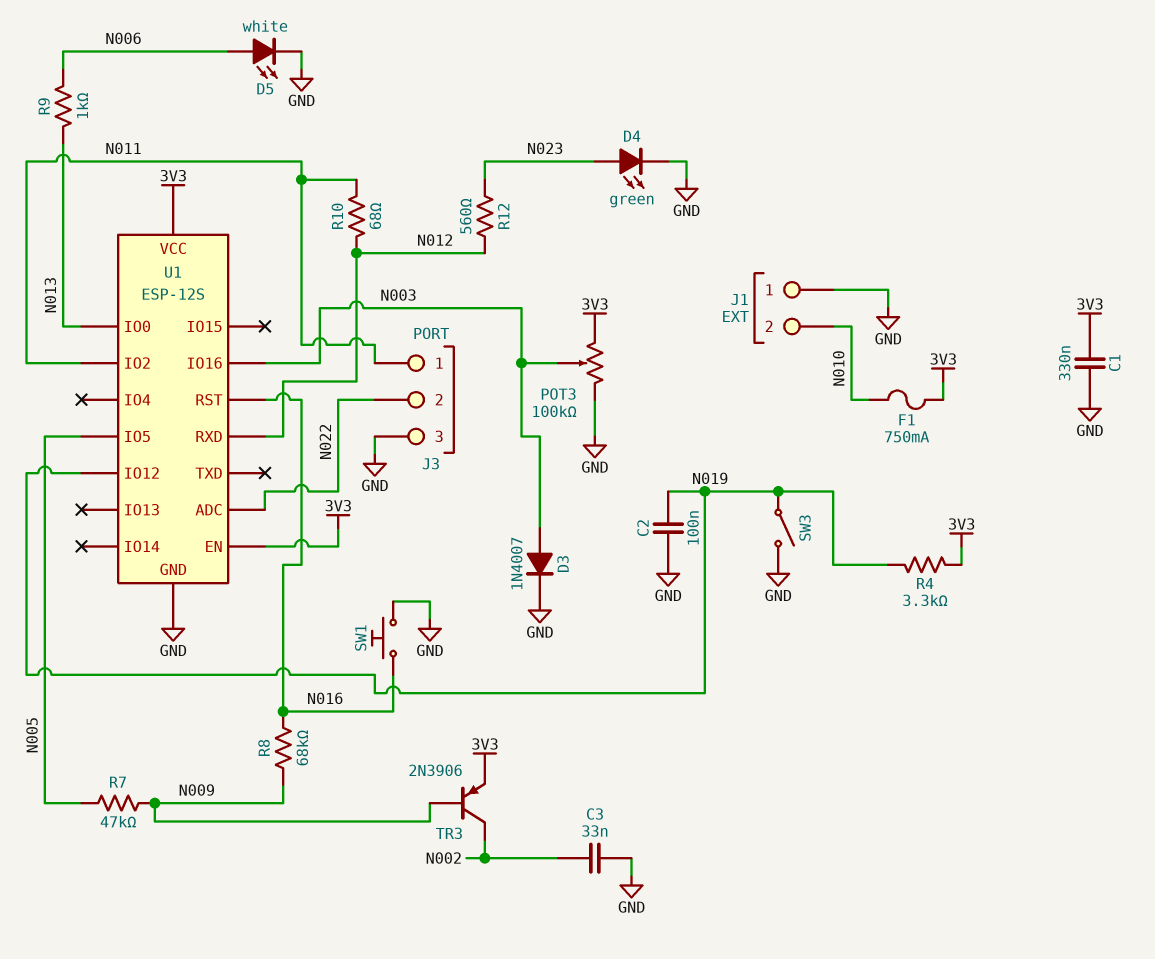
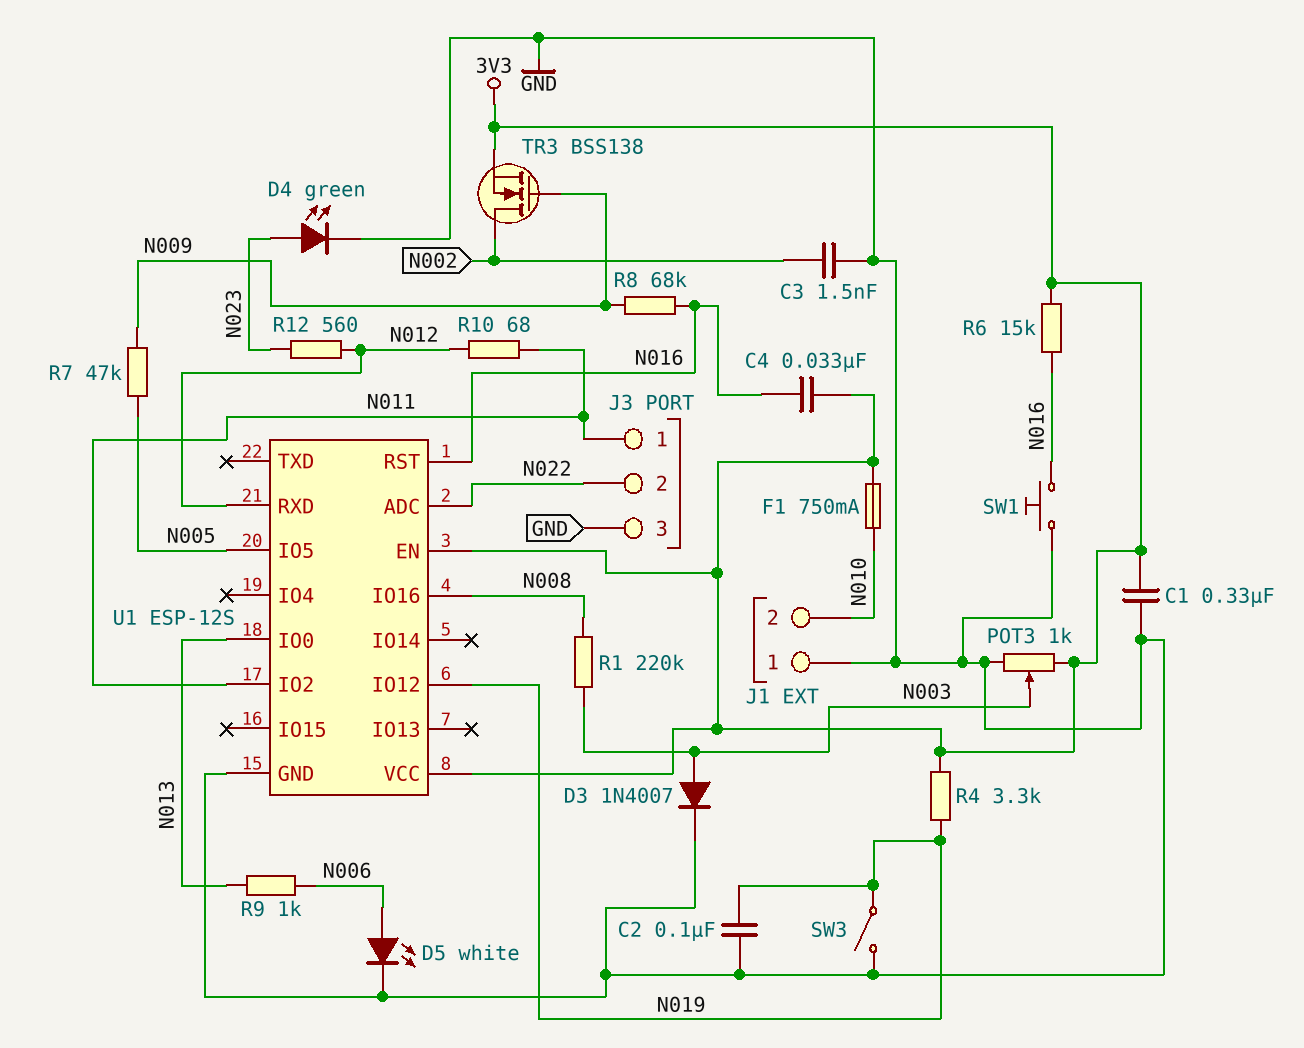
C3: 33nF (GND, N002) -> 1.5nF (GND, N002)
C4: none -> 33nF (3V3, N016)
POT3: 100k (3V3, GND, wiper N003) -> 1k (3V3, GND, wiper N003)
R1: none -> 220k (N003, N008)
R6: none -> 15k (3V3, N016)
TR3: PNP 2N3906 (B N009, C N002, E 3V3) -> NMOS BSS138 (G N009, D N002, S 3V3)
U1 pin IO16: N003 -> N008

